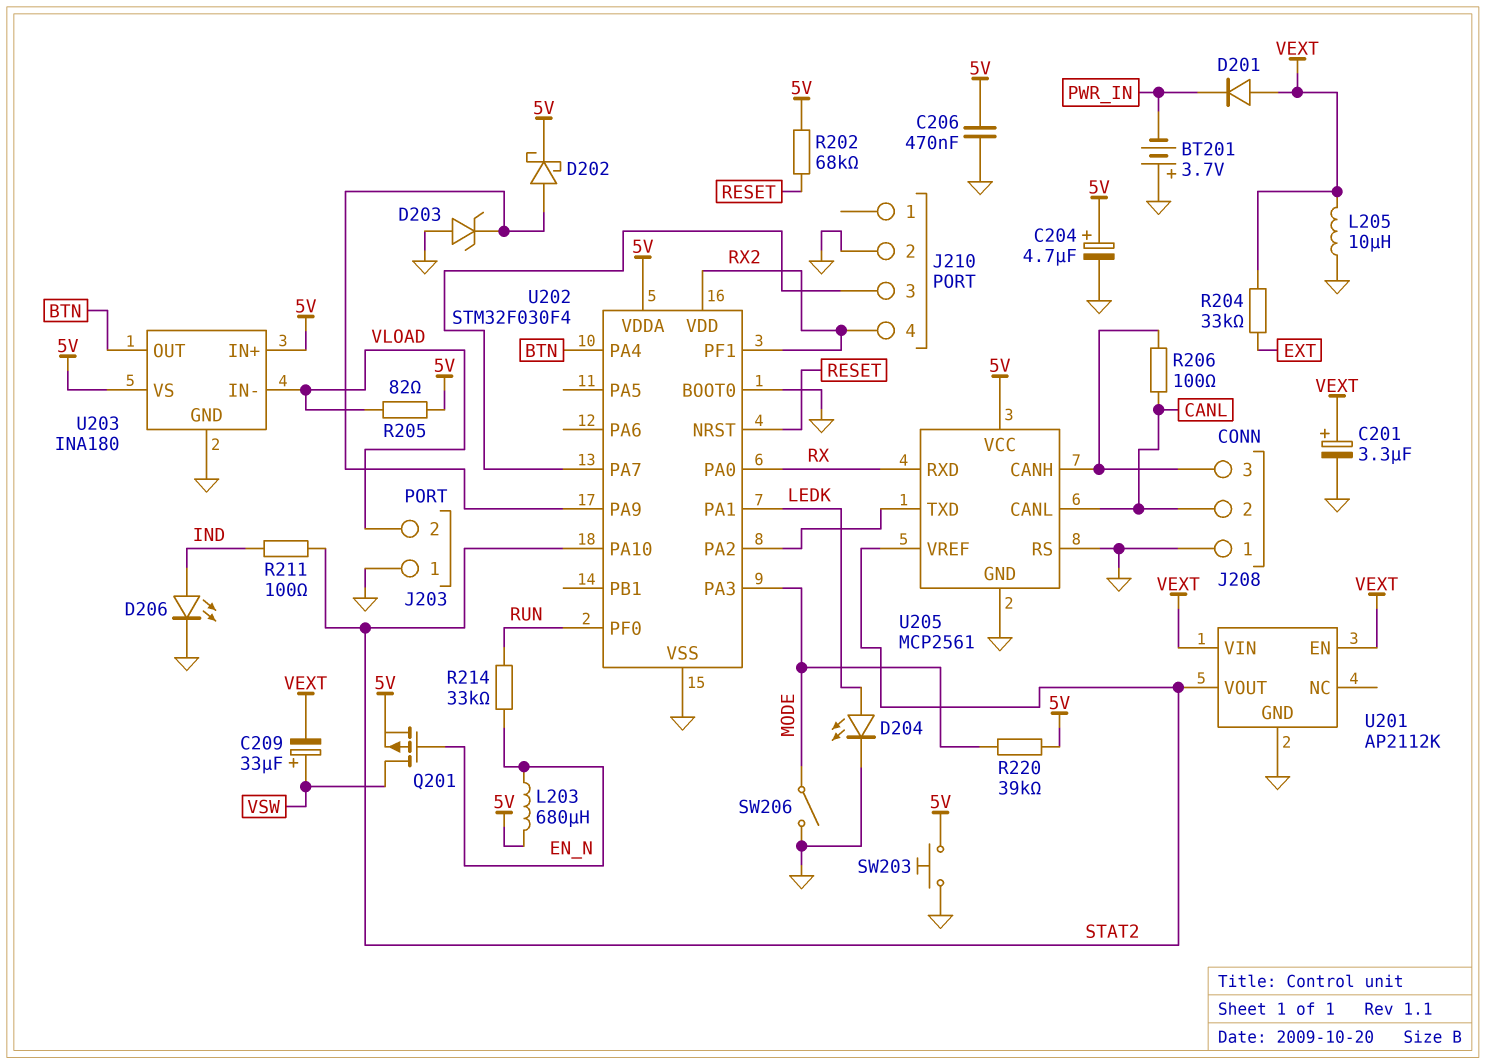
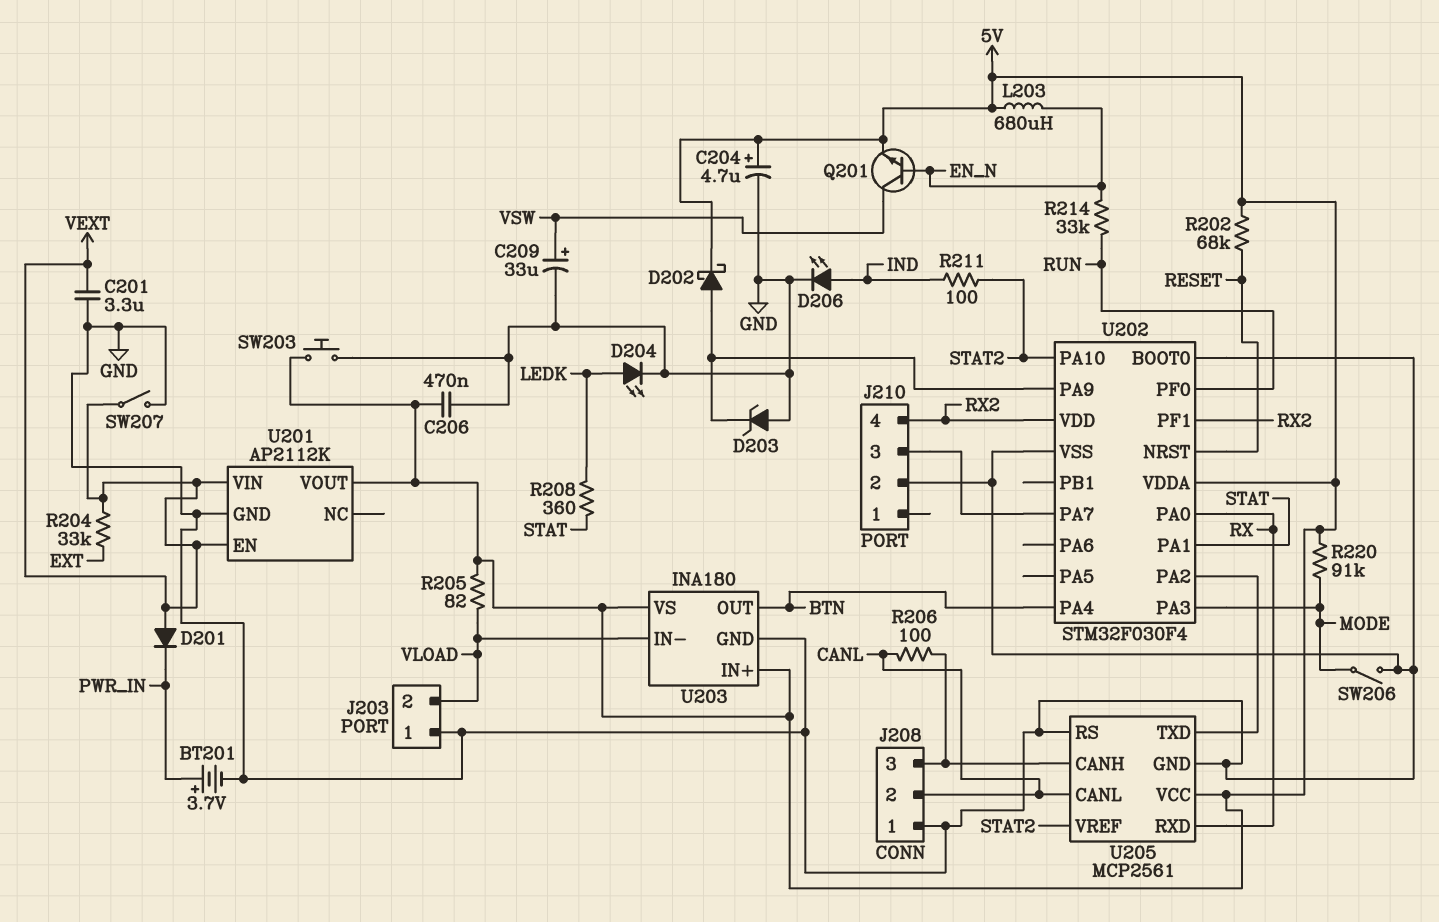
BT201: 3.7V (plus GND, minus PWR_IN) -> 3.7V (plus PWR_IN, minus GND)
C201: 3.3uF (plus VEXT, minus GND) -> 3.3uF (GND, VEXT)
C209: 33uF (plus VSW, minus VEXT) -> 33uF (plus VSW, minus GND)
L205: 10uH (GND, VEXT) -> none
Q201: PMOS (G EN_N, D VSW, S 5V) -> NPN (B EN_N, C VSW, E 5V)
R208: none -> 360 (LEDK, STAT)
R220: 39k (5V, MODE) -> 91k (5V, MODE)
SW207: none -> switch (GND, VEXT)
U201 pin VOUT: STAT2 -> 5V
U202 pin PA1: LEDK -> STAT

